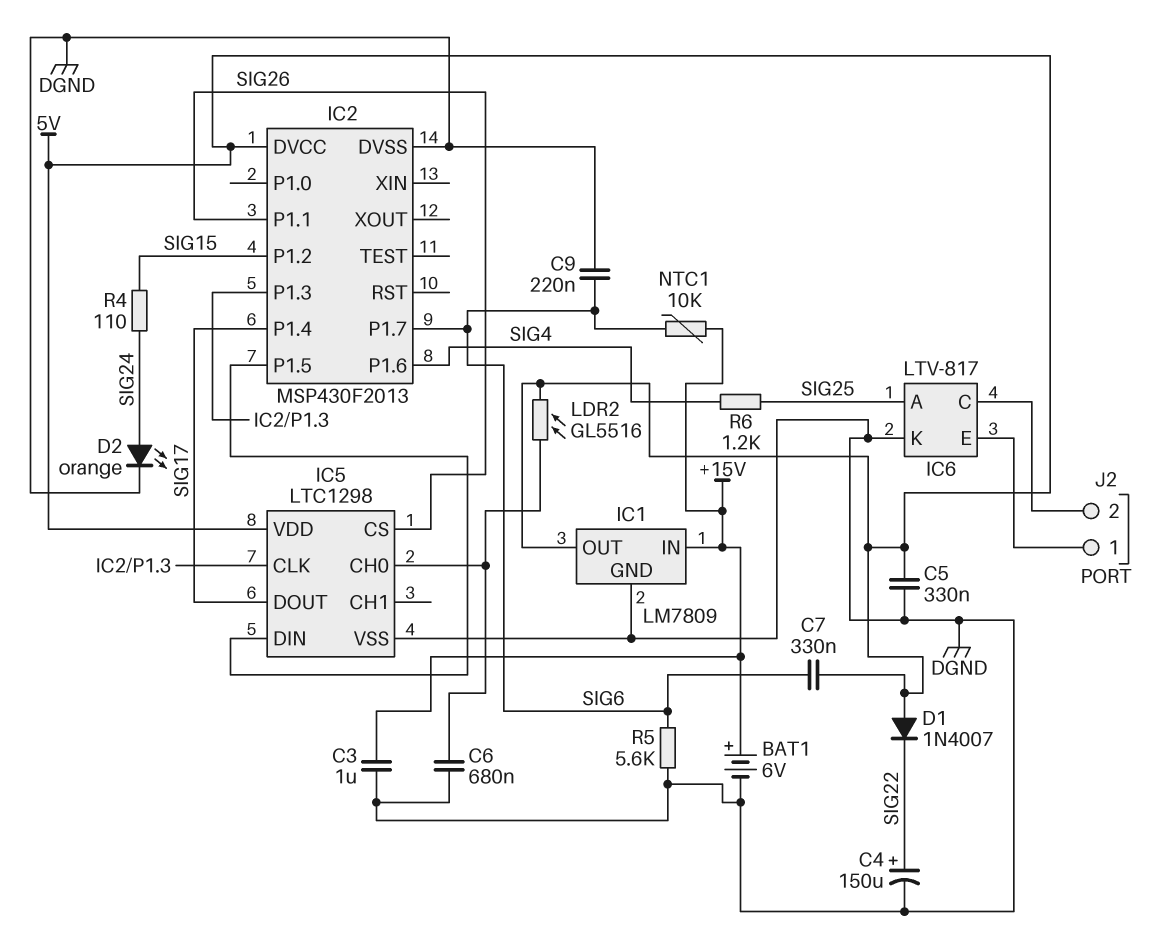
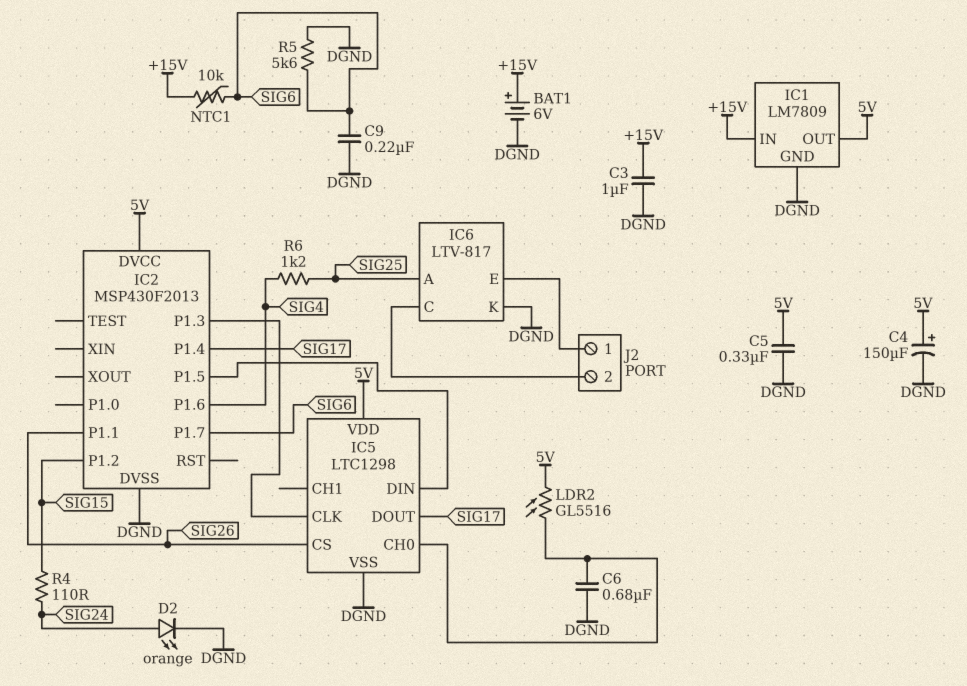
C4: 150uF (plus SIG22, minus DGND) -> 150uF (plus 5V, minus DGND)
C7: 330nF (5V, SIG6) -> none
D1: diode 1N4007 (A 5V, K SIG22) -> none

